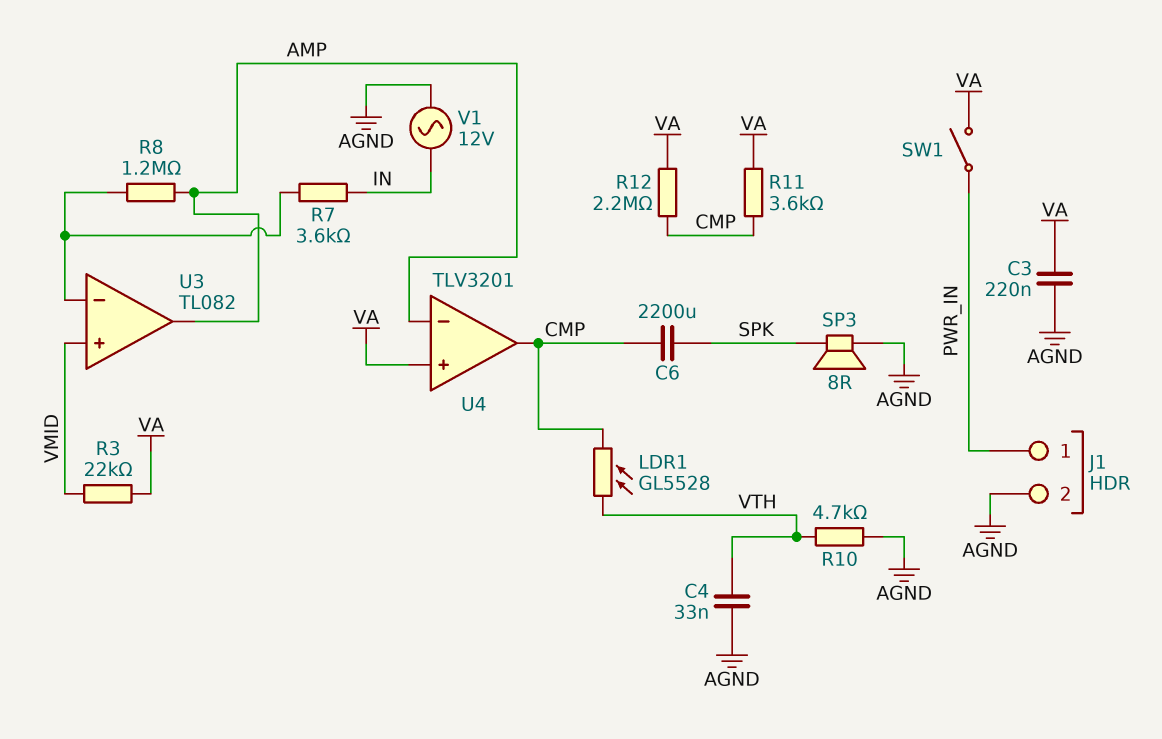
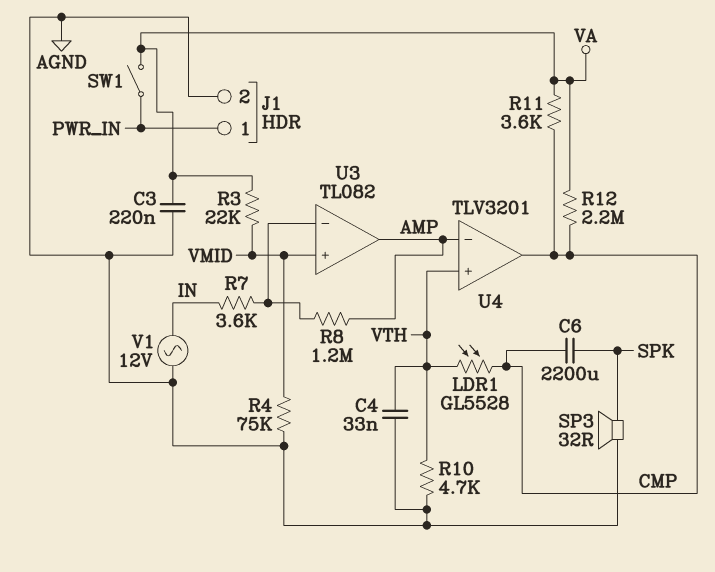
R4: none -> 75k (AGND, VMID)
SP3: speaker 8R (AGND, SPK) -> speaker 32R (AGND, SPK)
U4 pin in+: VA -> VTH

